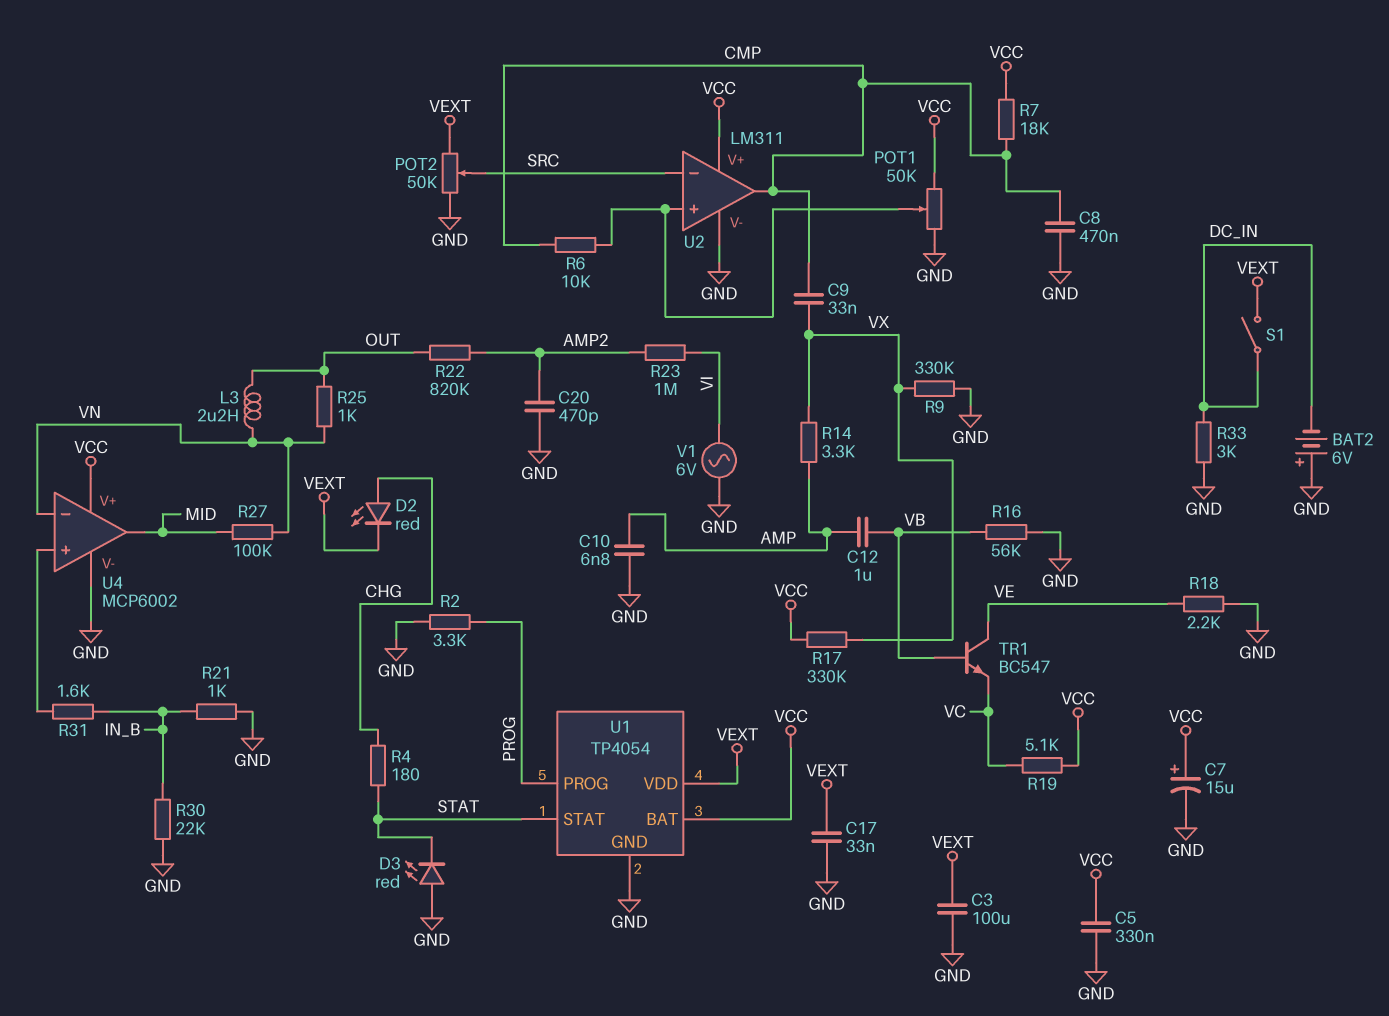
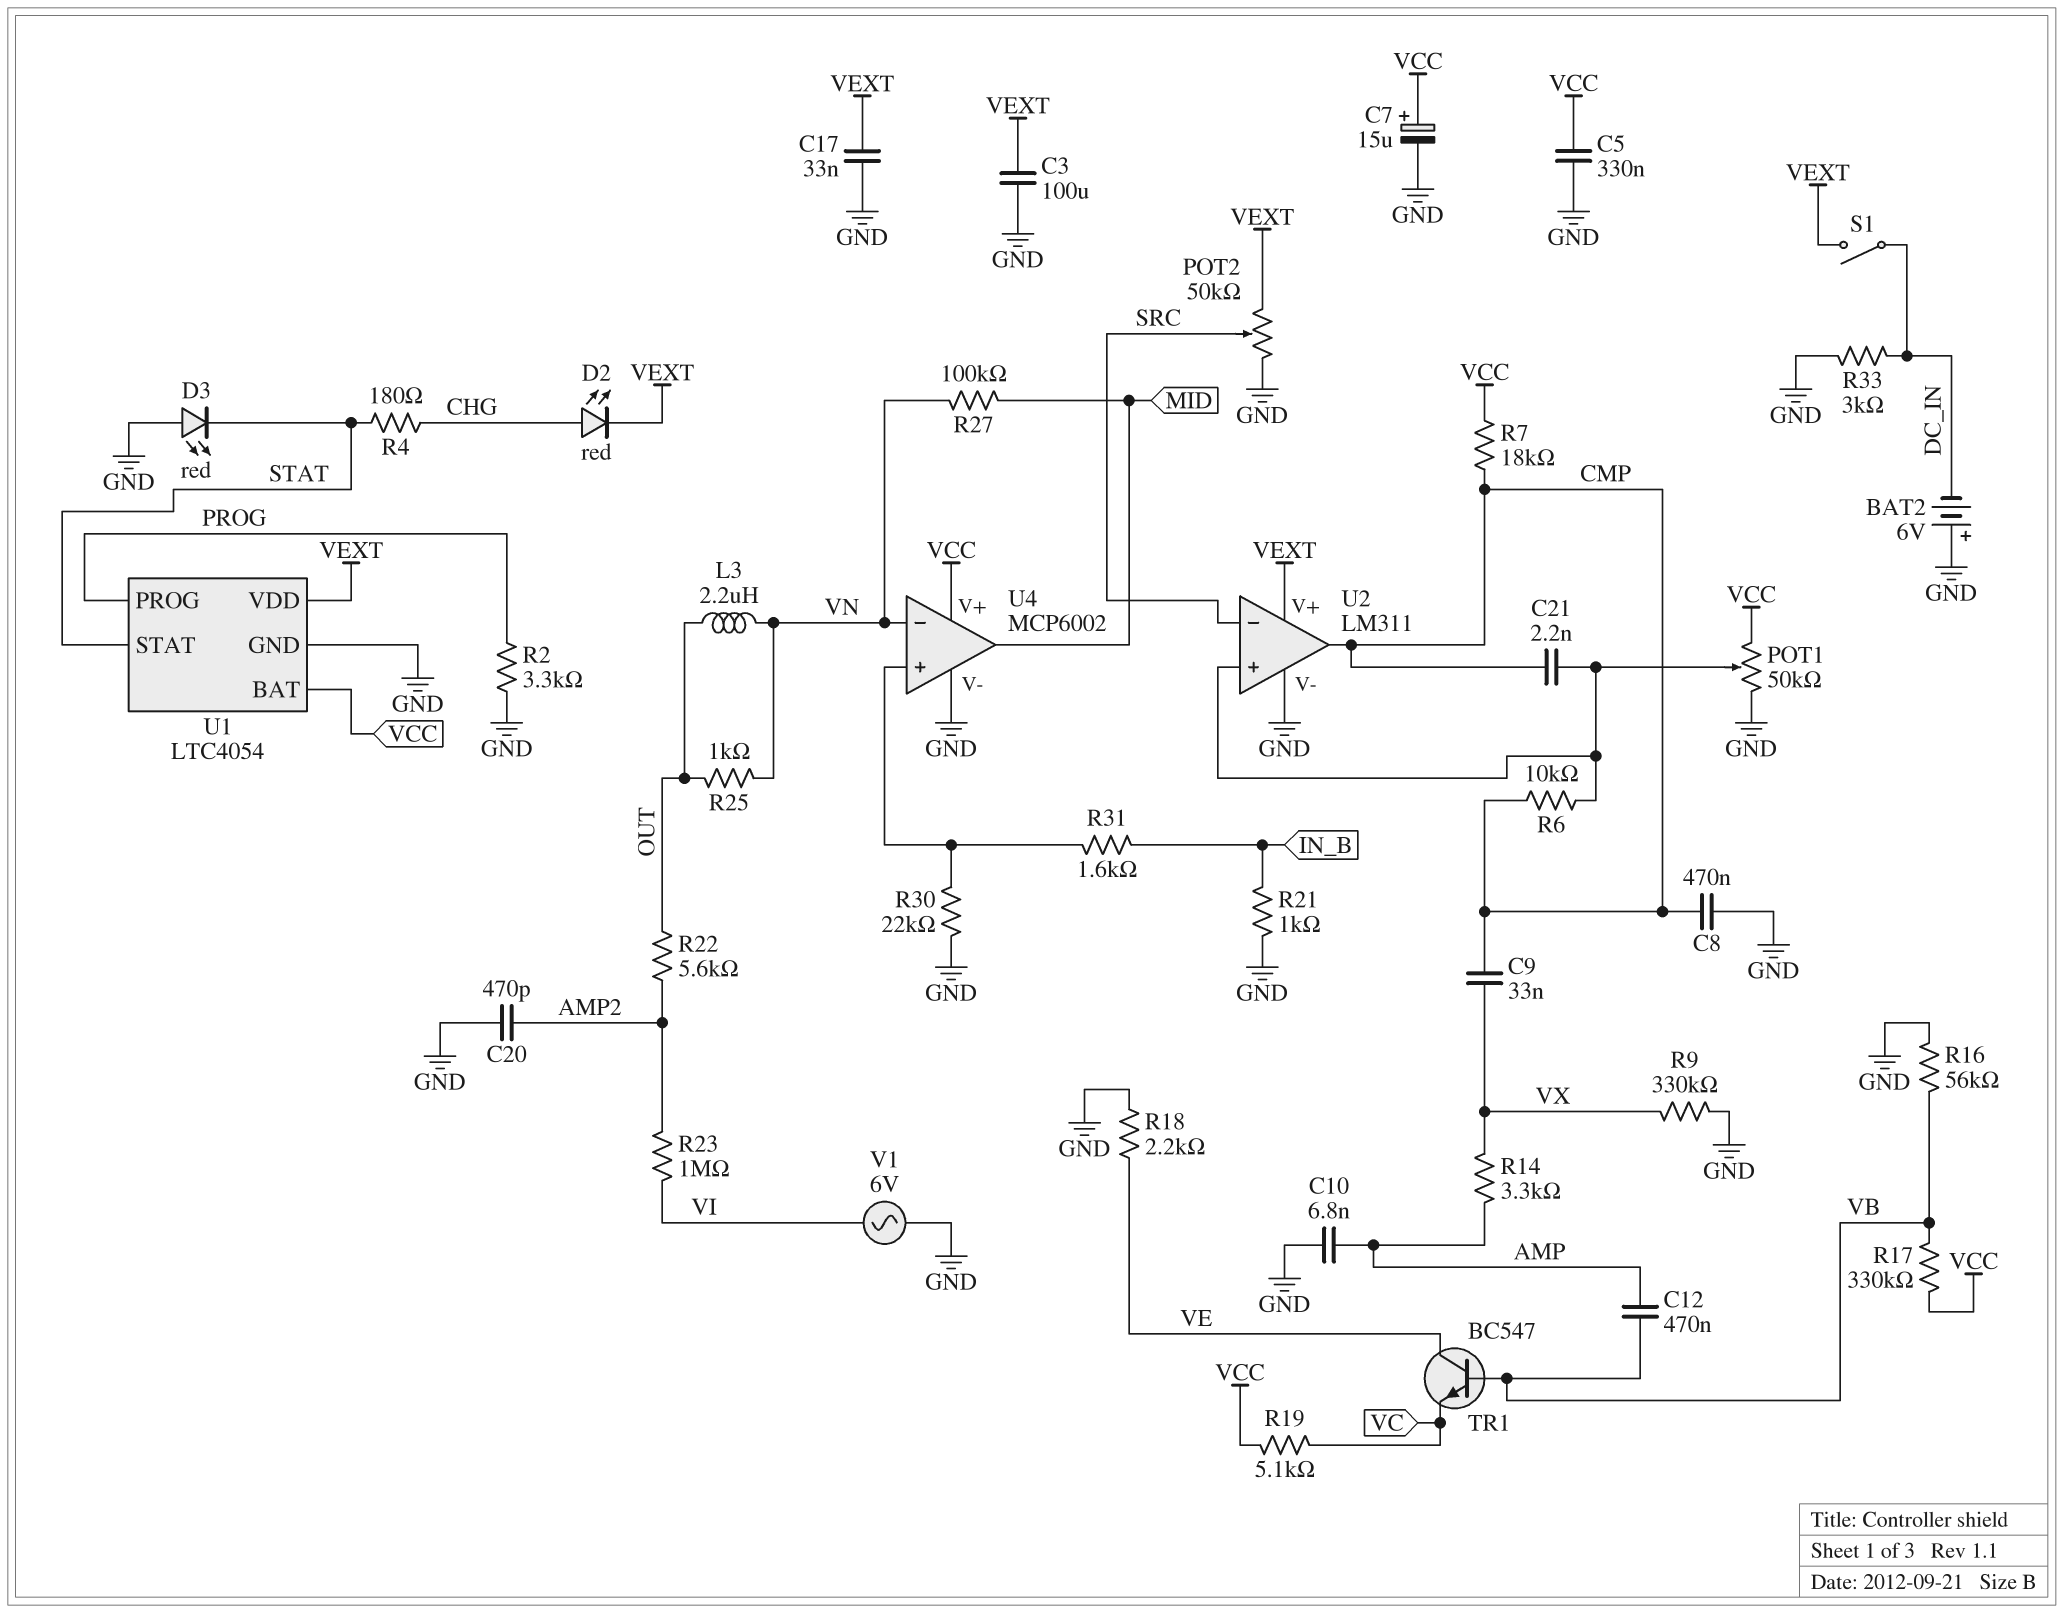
C12: 1uF (AMP, VB) -> 470nF (AMP, VB)
C21: none -> 2.2nF (CMP, U2/in+)
R17: 330k (VCC, VX) -> 330k (VB, VCC)
R22: 820k (AMP2, OUT) -> 5.6k (AMP2, OUT)
R30: 22k (GND, IN_B) -> 22k (GND, U4/in+)
U1: TP4054 -> LTC4054
U2 pin V+: VCC -> VEXT

